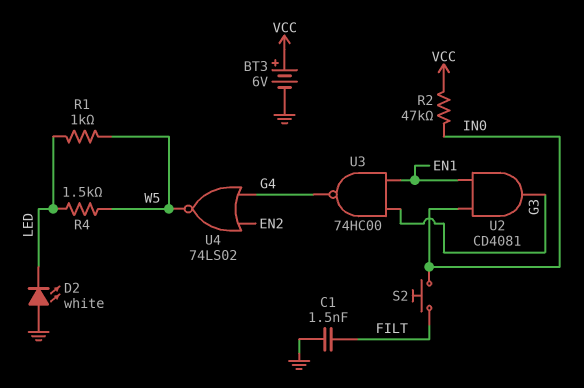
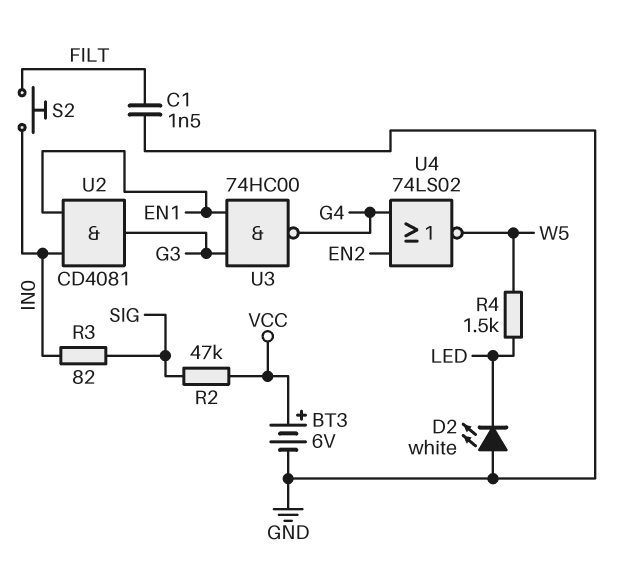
R1: 1k (LED, W5) -> none
R2: 47k (IN0, VCC) -> 47k (SIG, VCC)
R3: none -> 82 (IN0, SIG)

